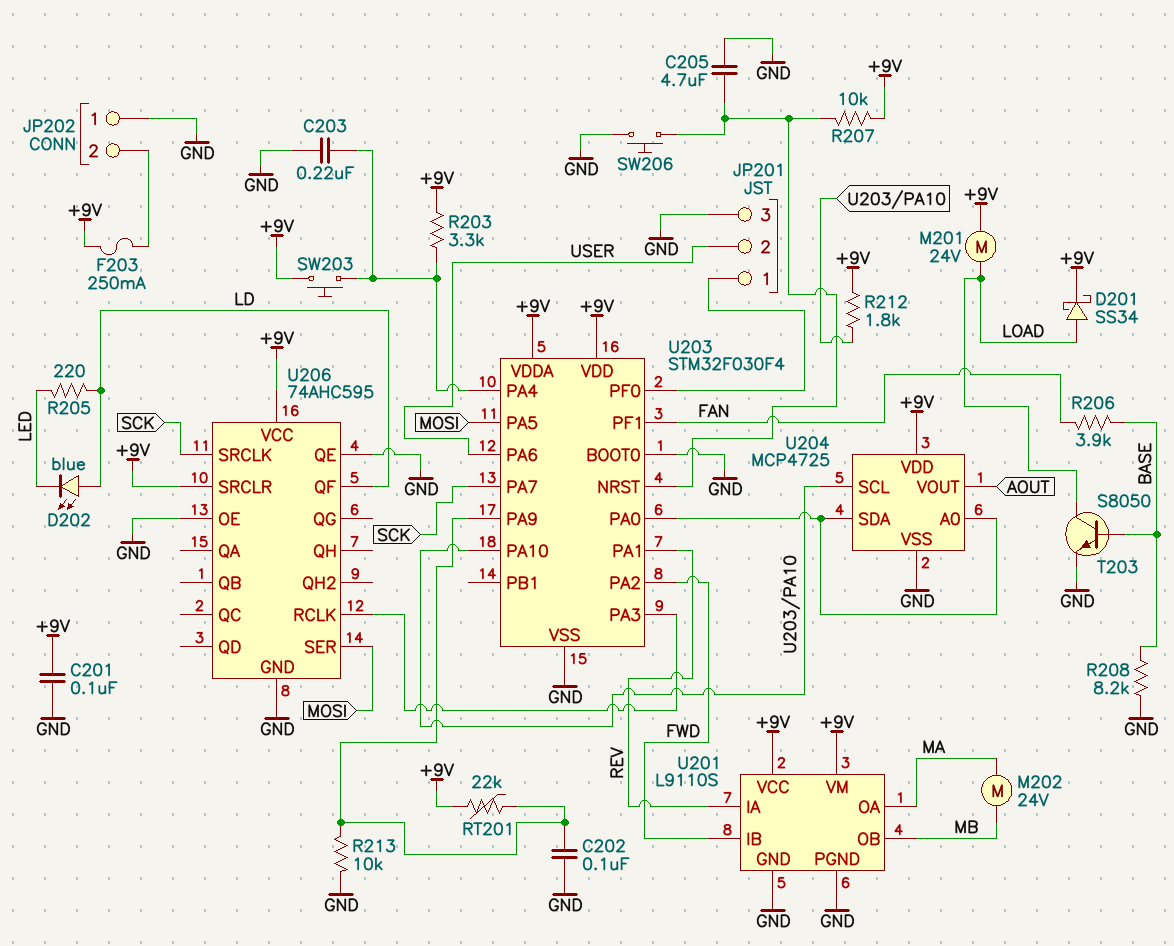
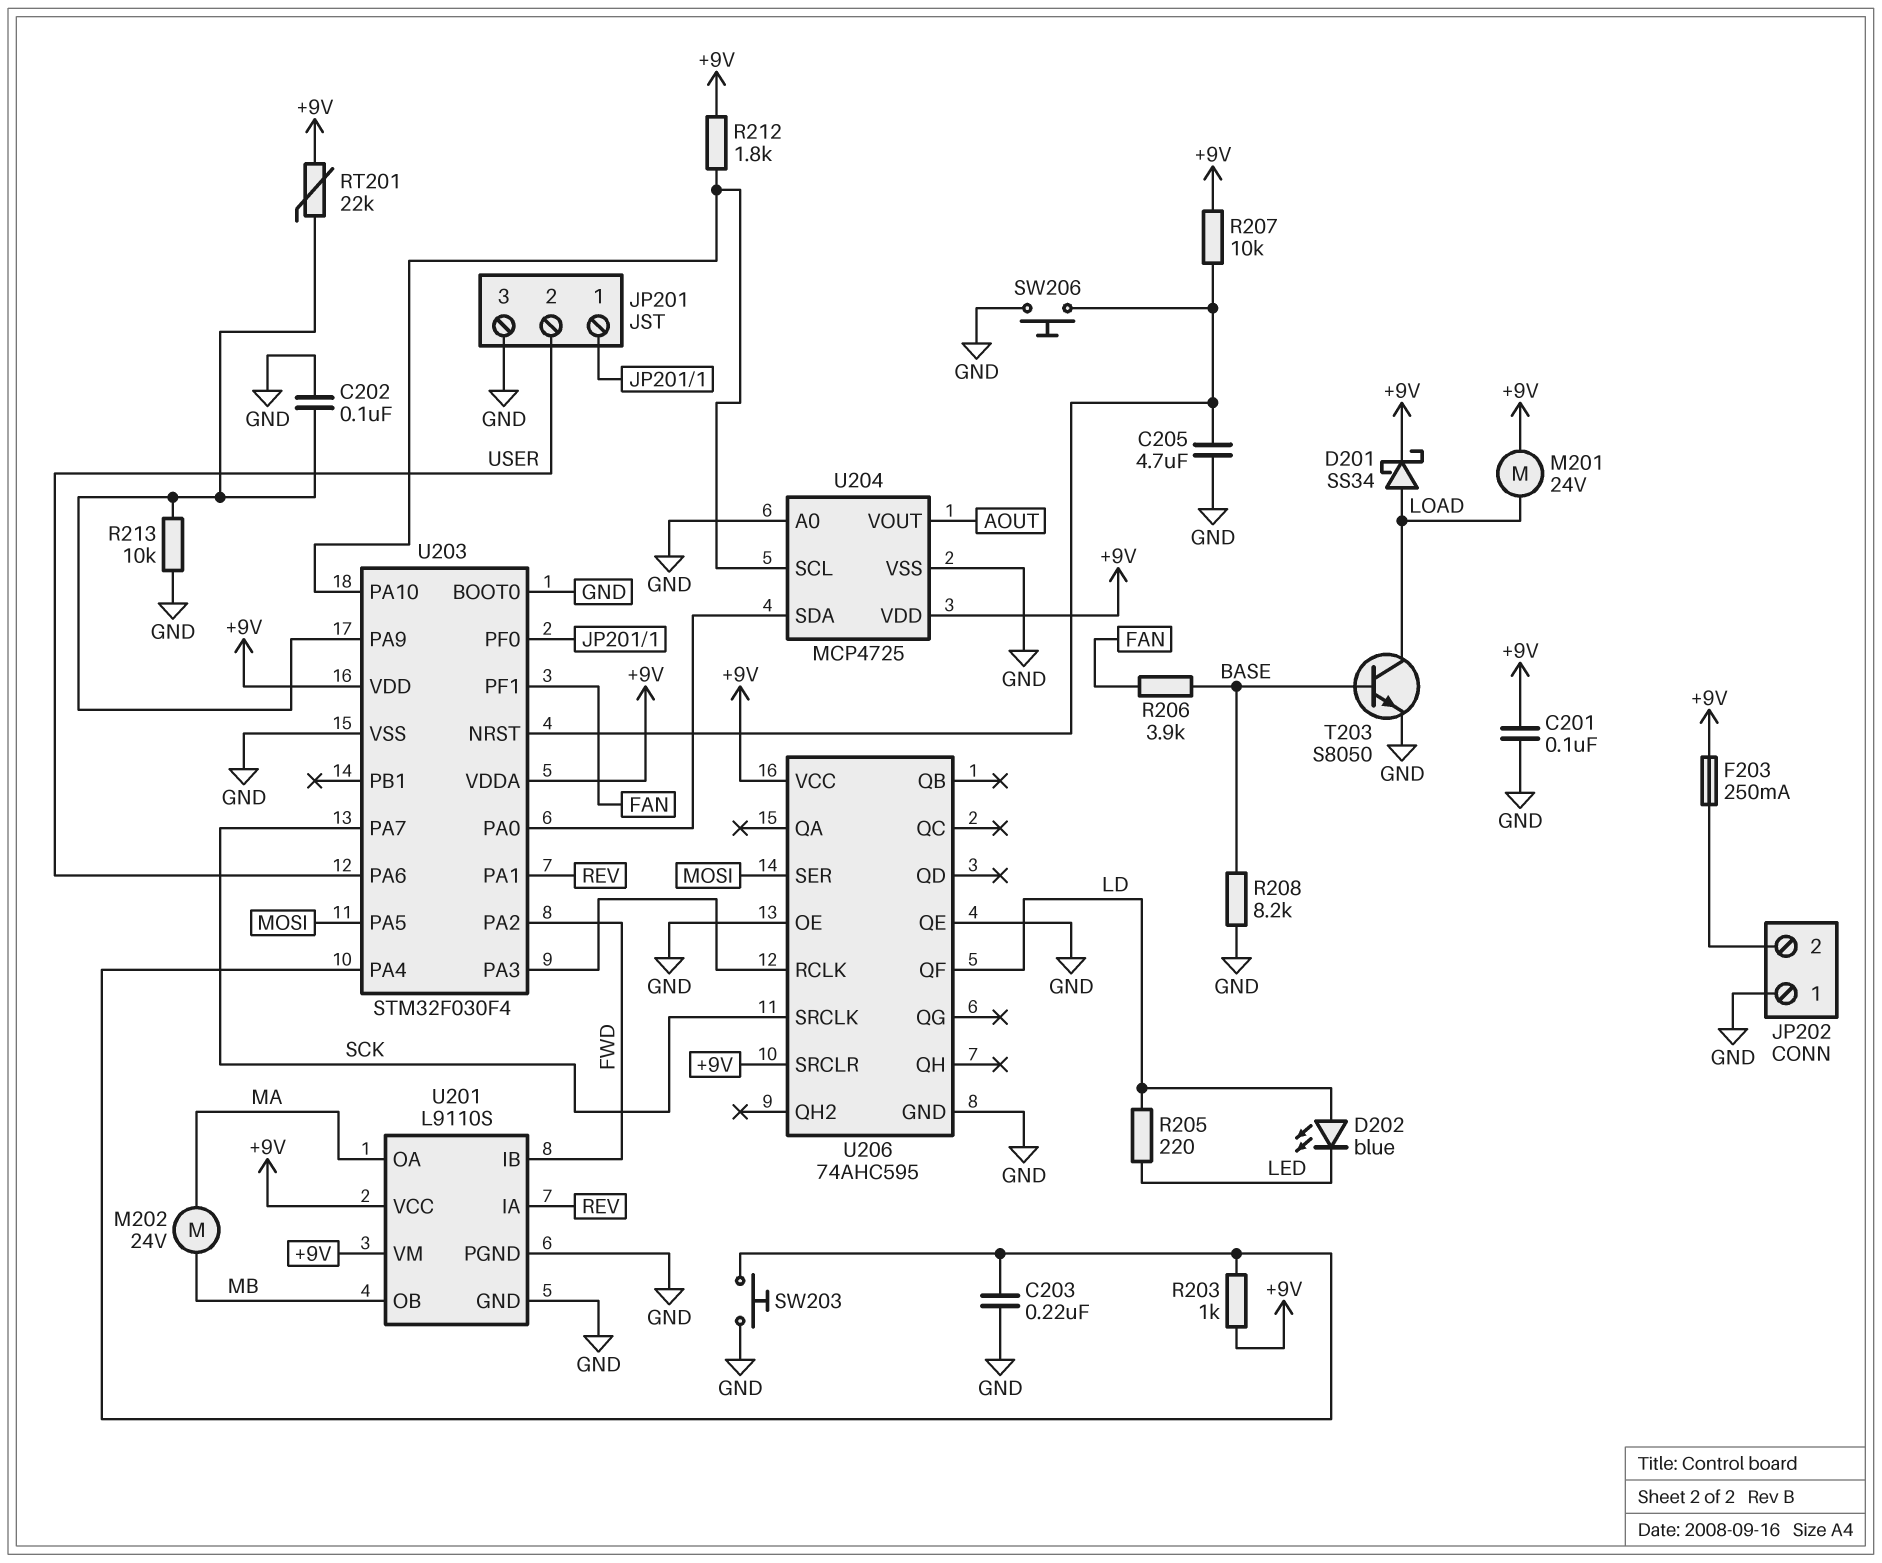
R203: 3.3k (+9V, U203/PA4) -> 1k (+9V, U203/PA4)
SW203: button (+9V, U203/PA4) -> button (GND, U203/PA4)
U204 pin A0: U203/PA0 -> GND

